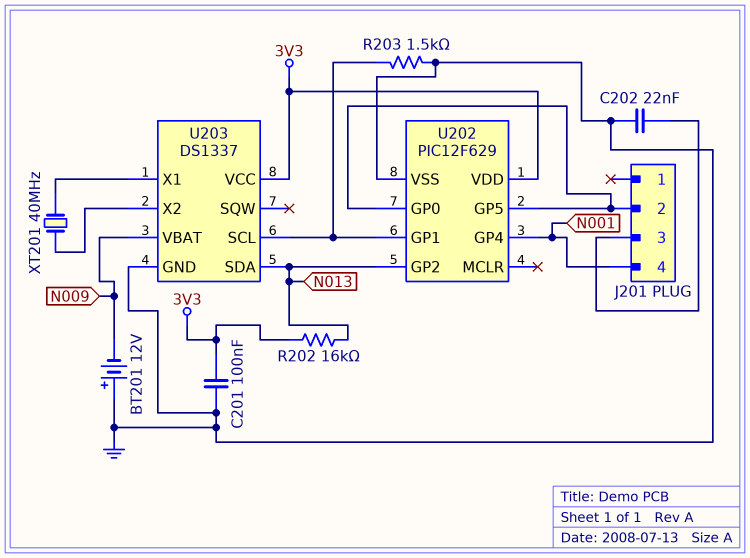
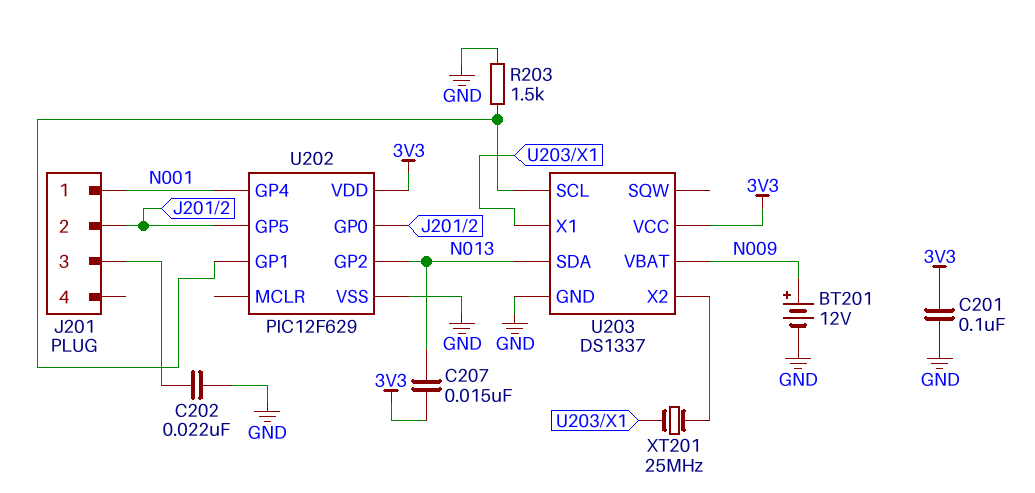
BT201: 12V (plus GND, minus N009) -> 12V (plus N009, minus GND)
C207: none -> 15nF (3V3, N013)
J201 pin 1: none -> N001
J201 pin 4: N001 -> none
R202: 16k (3V3, N013) -> none
XT201: 40MHz (U203/X1, U203/X2) -> 25MHz (U203/X1, U203/X2)

